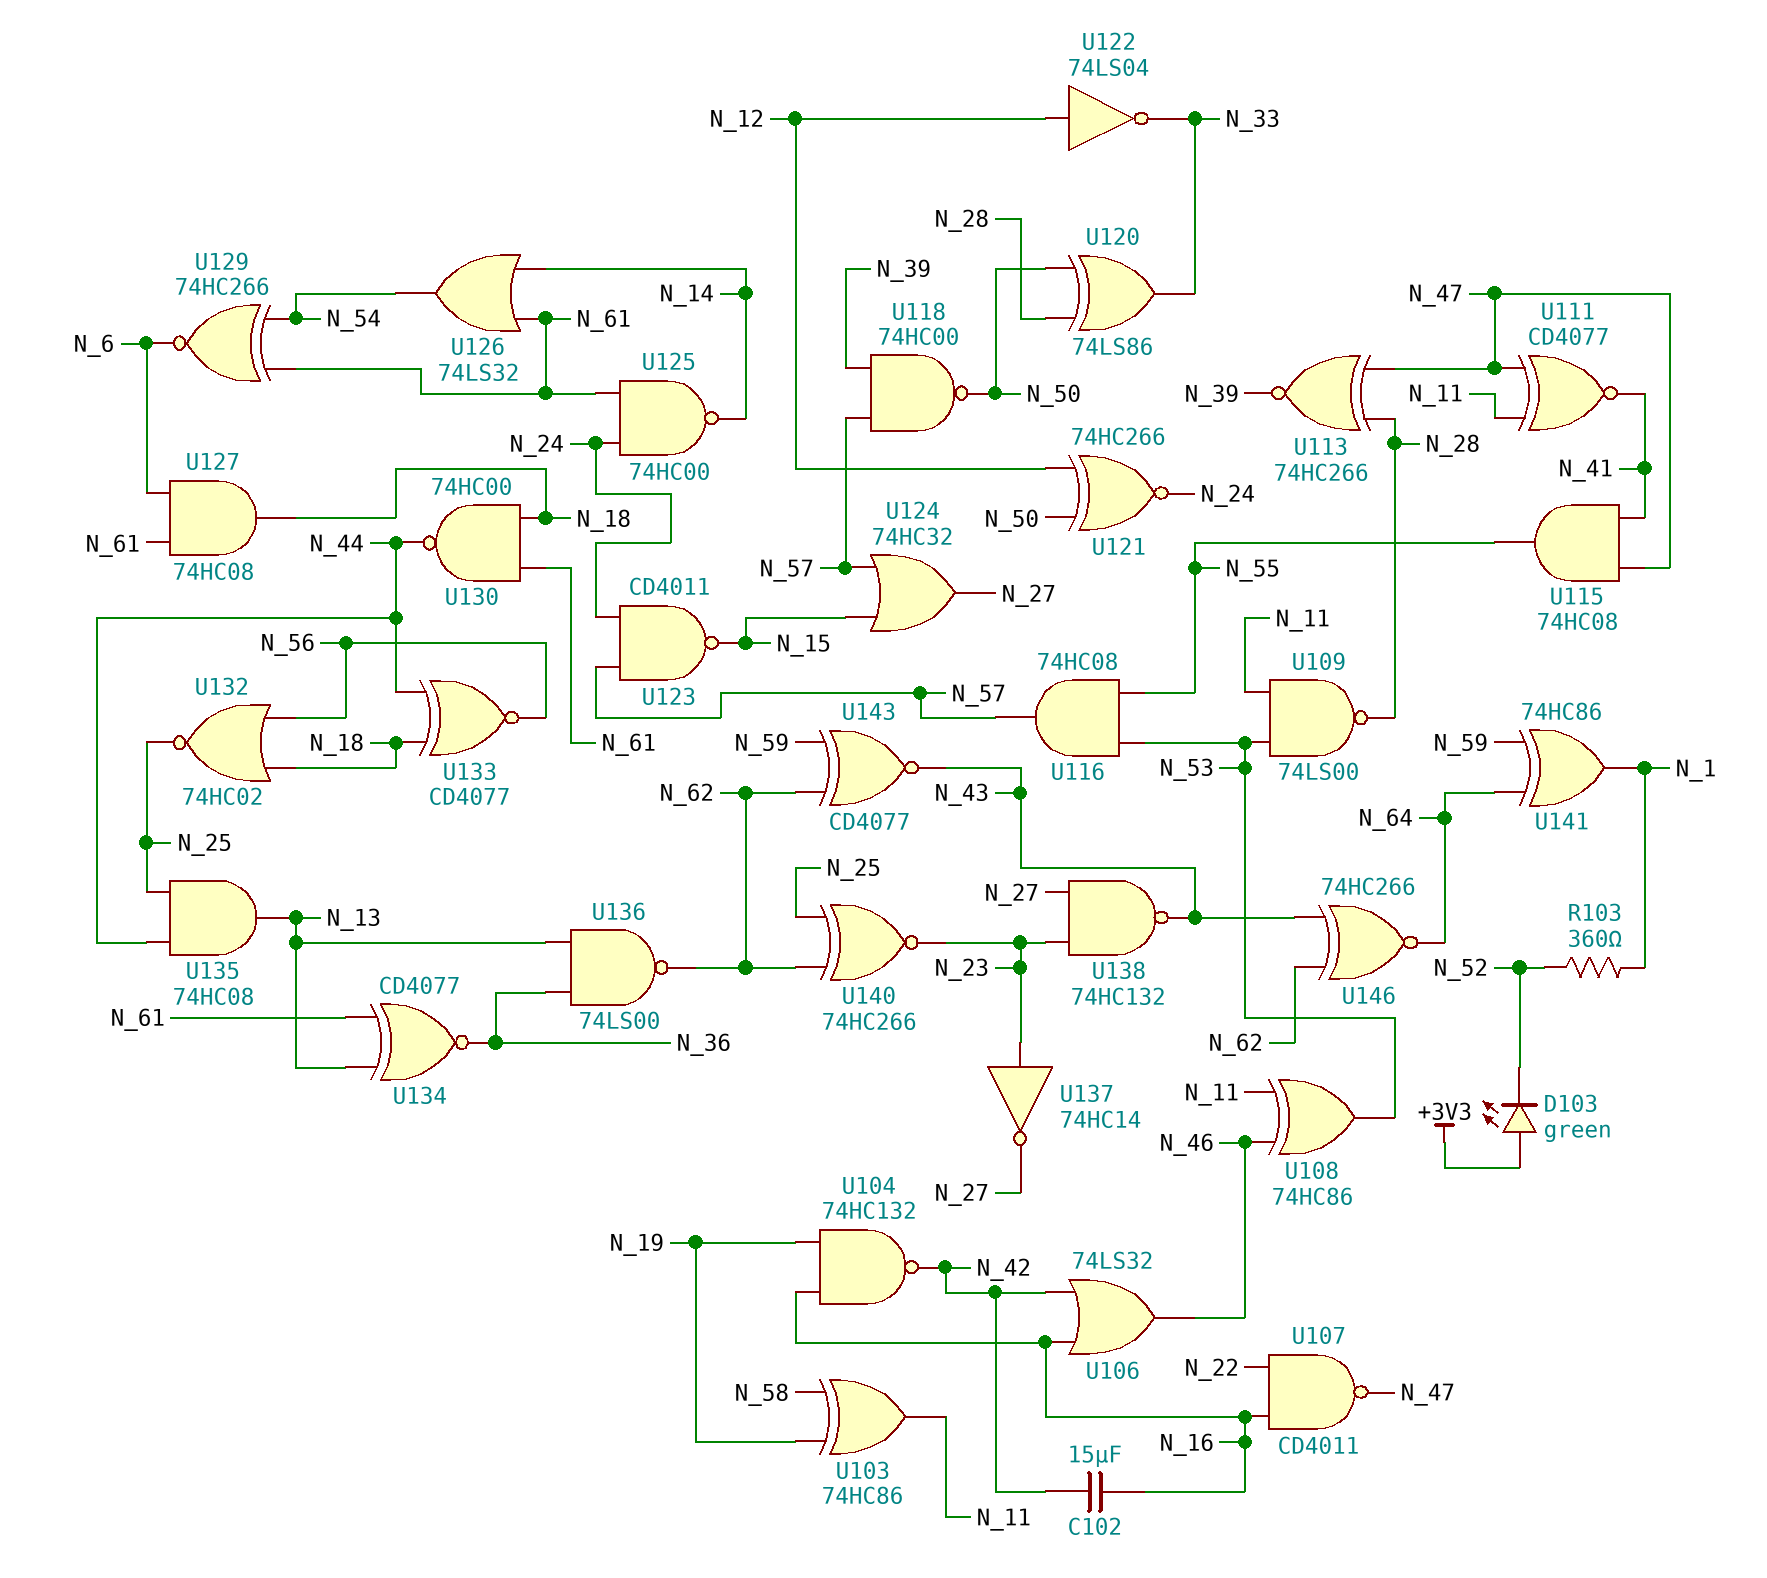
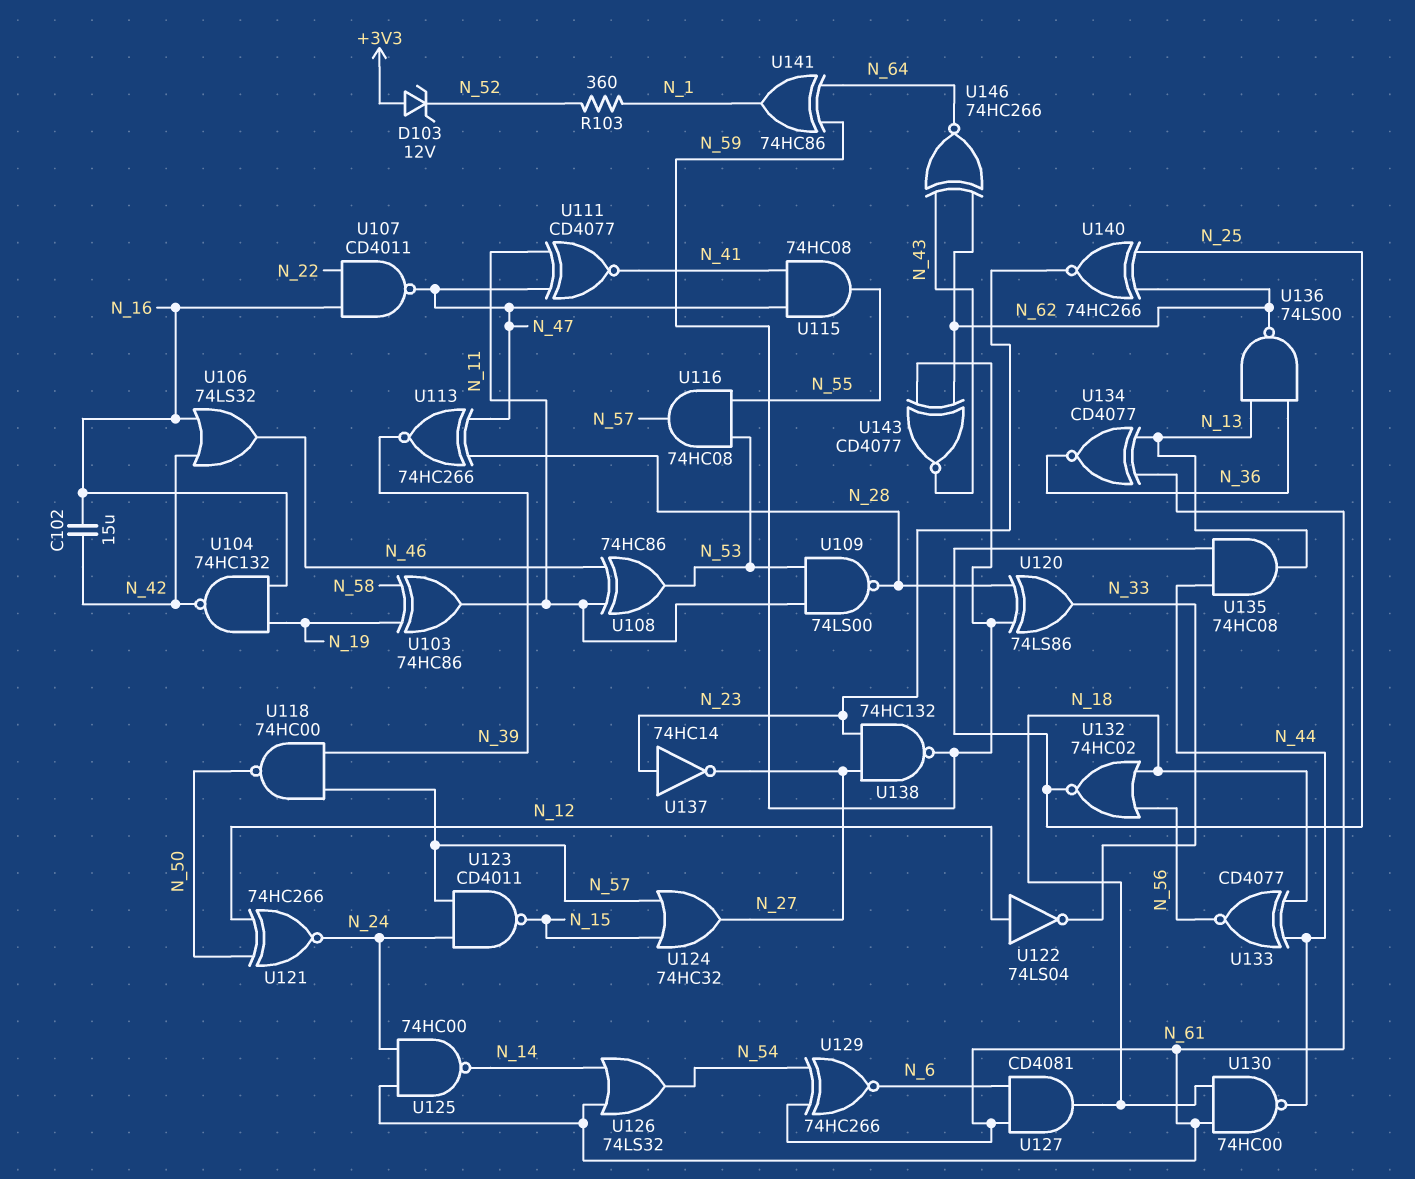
D103: LED green (A +3V3, K N_52) -> zener 12V (A +3V3, K N_52)
U120: XOR 74LS86 (in N_28, in N_50, out N_33) -> XOR 74LS86 (in N_28, in N_59, out N_33)
U127: AND 74HC08 (in N_6, in N_61, out N_18) -> AND CD4081 (in N_6, in N_61, out N_18)
U138: NAND 74HC132 (in N_23, in N_27, out N_43) -> NAND 74HC132 (in N_23, in N_27, out N_59)

